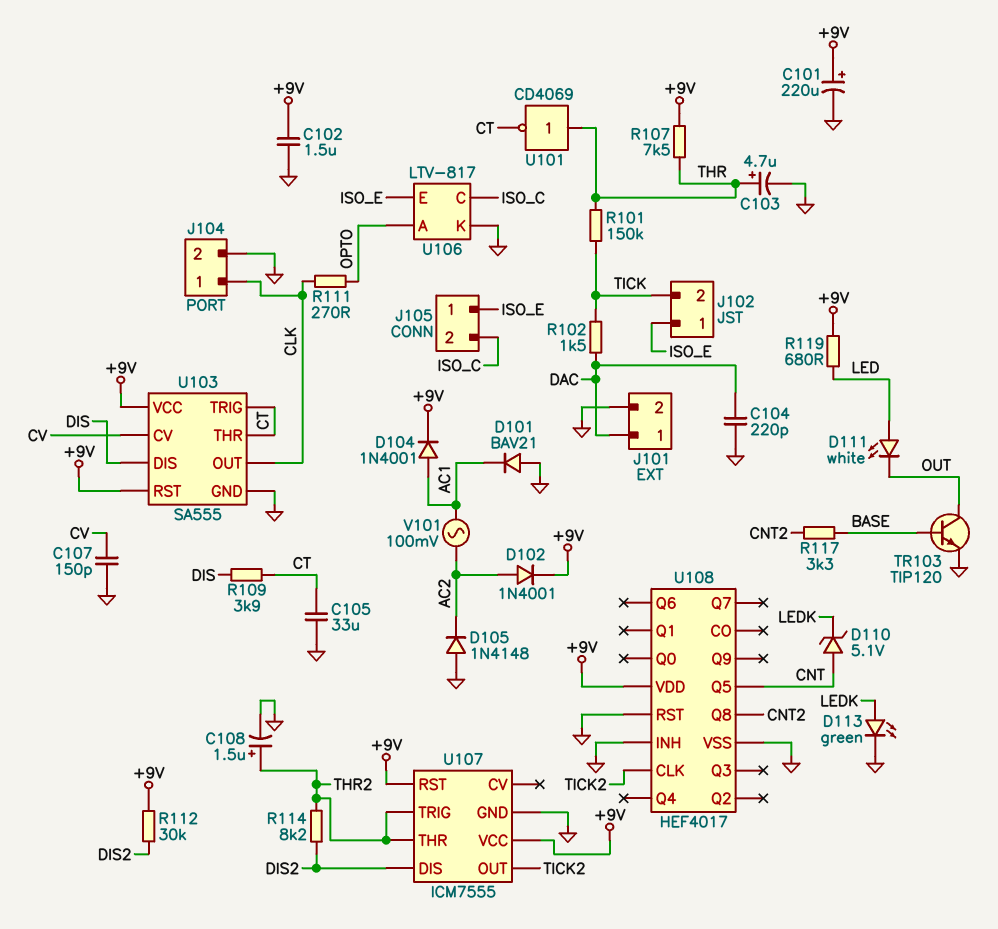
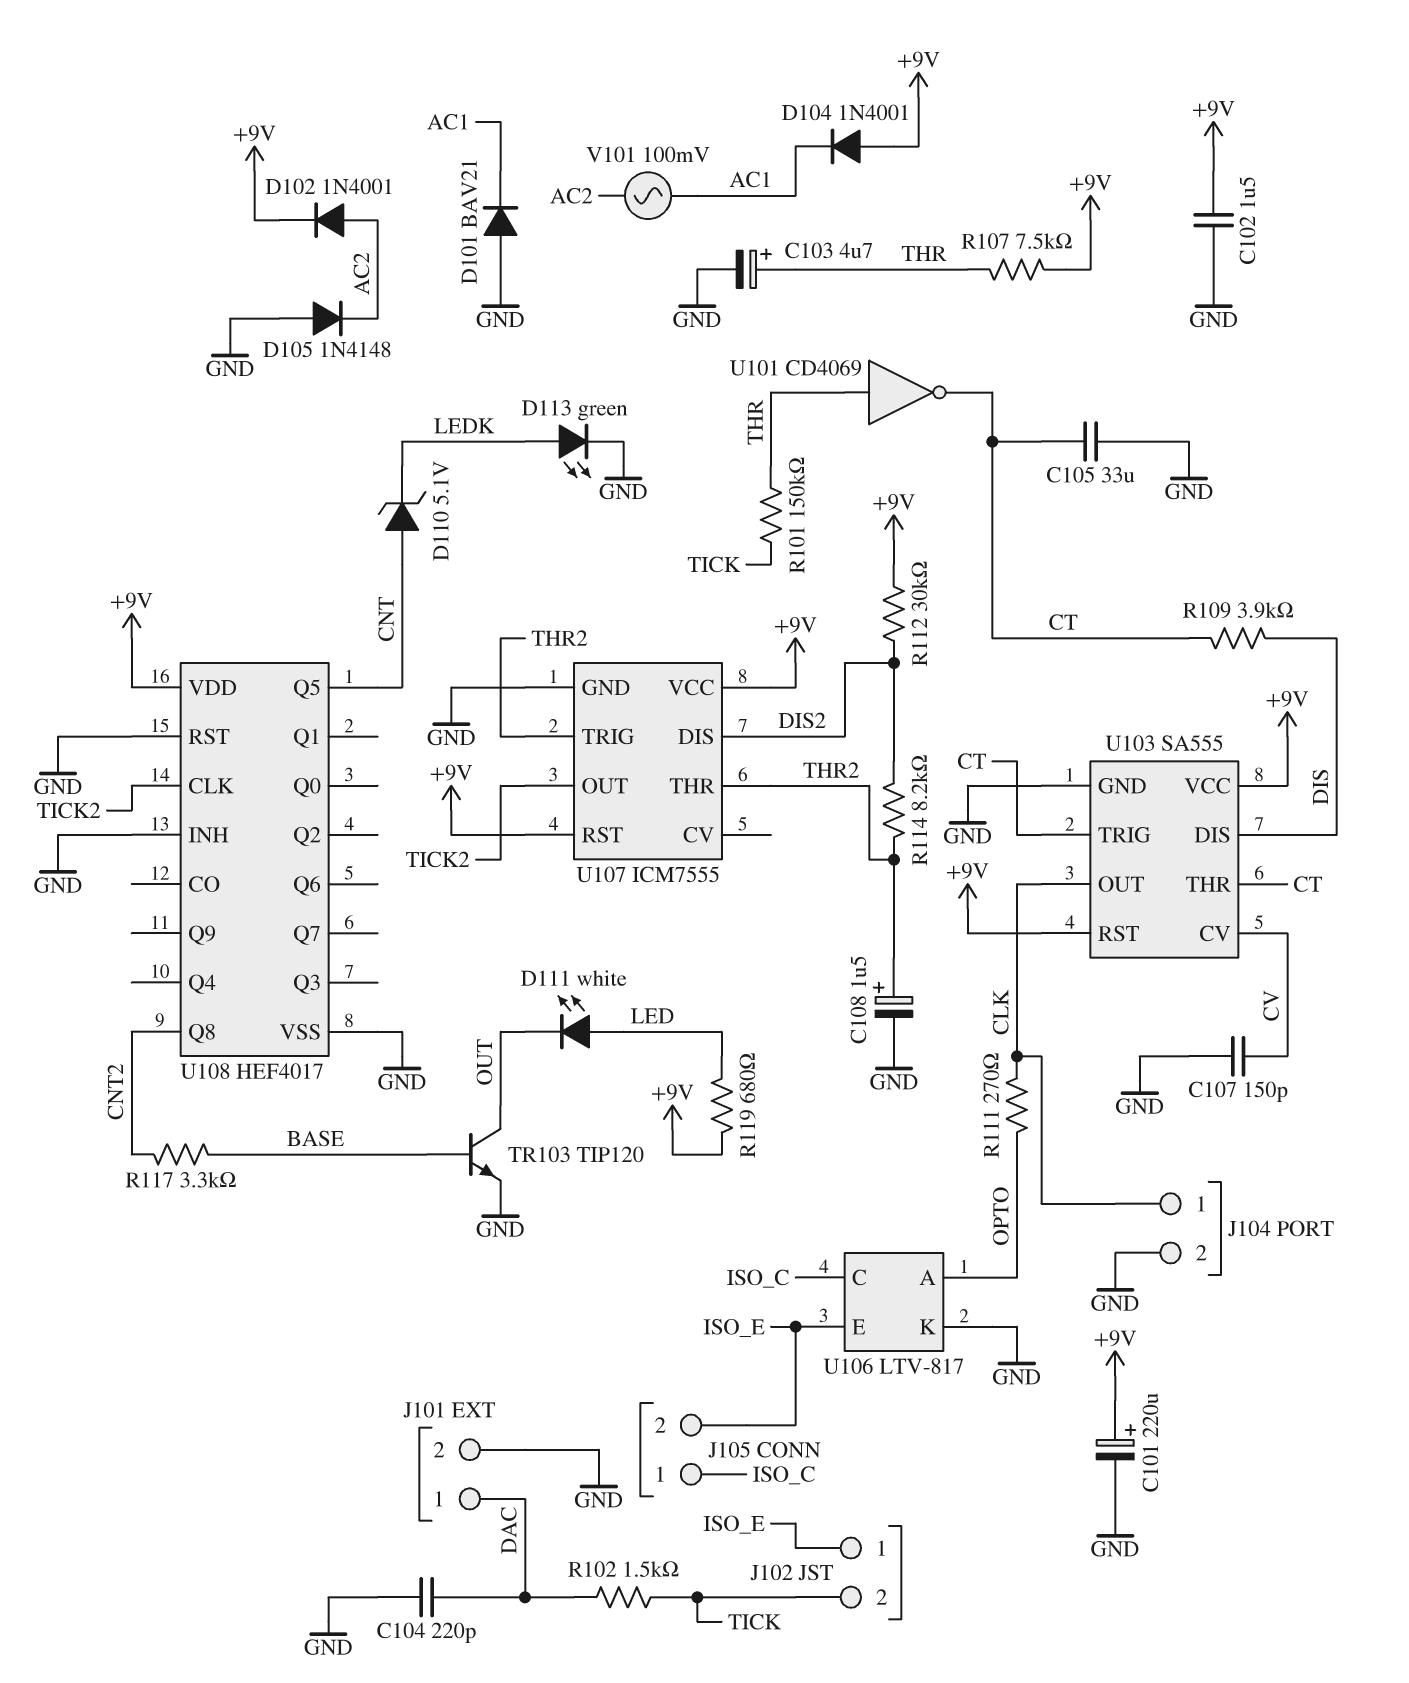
D104: diode 1N4001 (A AC1, K +9V) -> diode 1N4001 (A +9V, K AC1)
J105 pin 1: ISO_E -> ISO_C
J105 pin 2: ISO_C -> ISO_E

